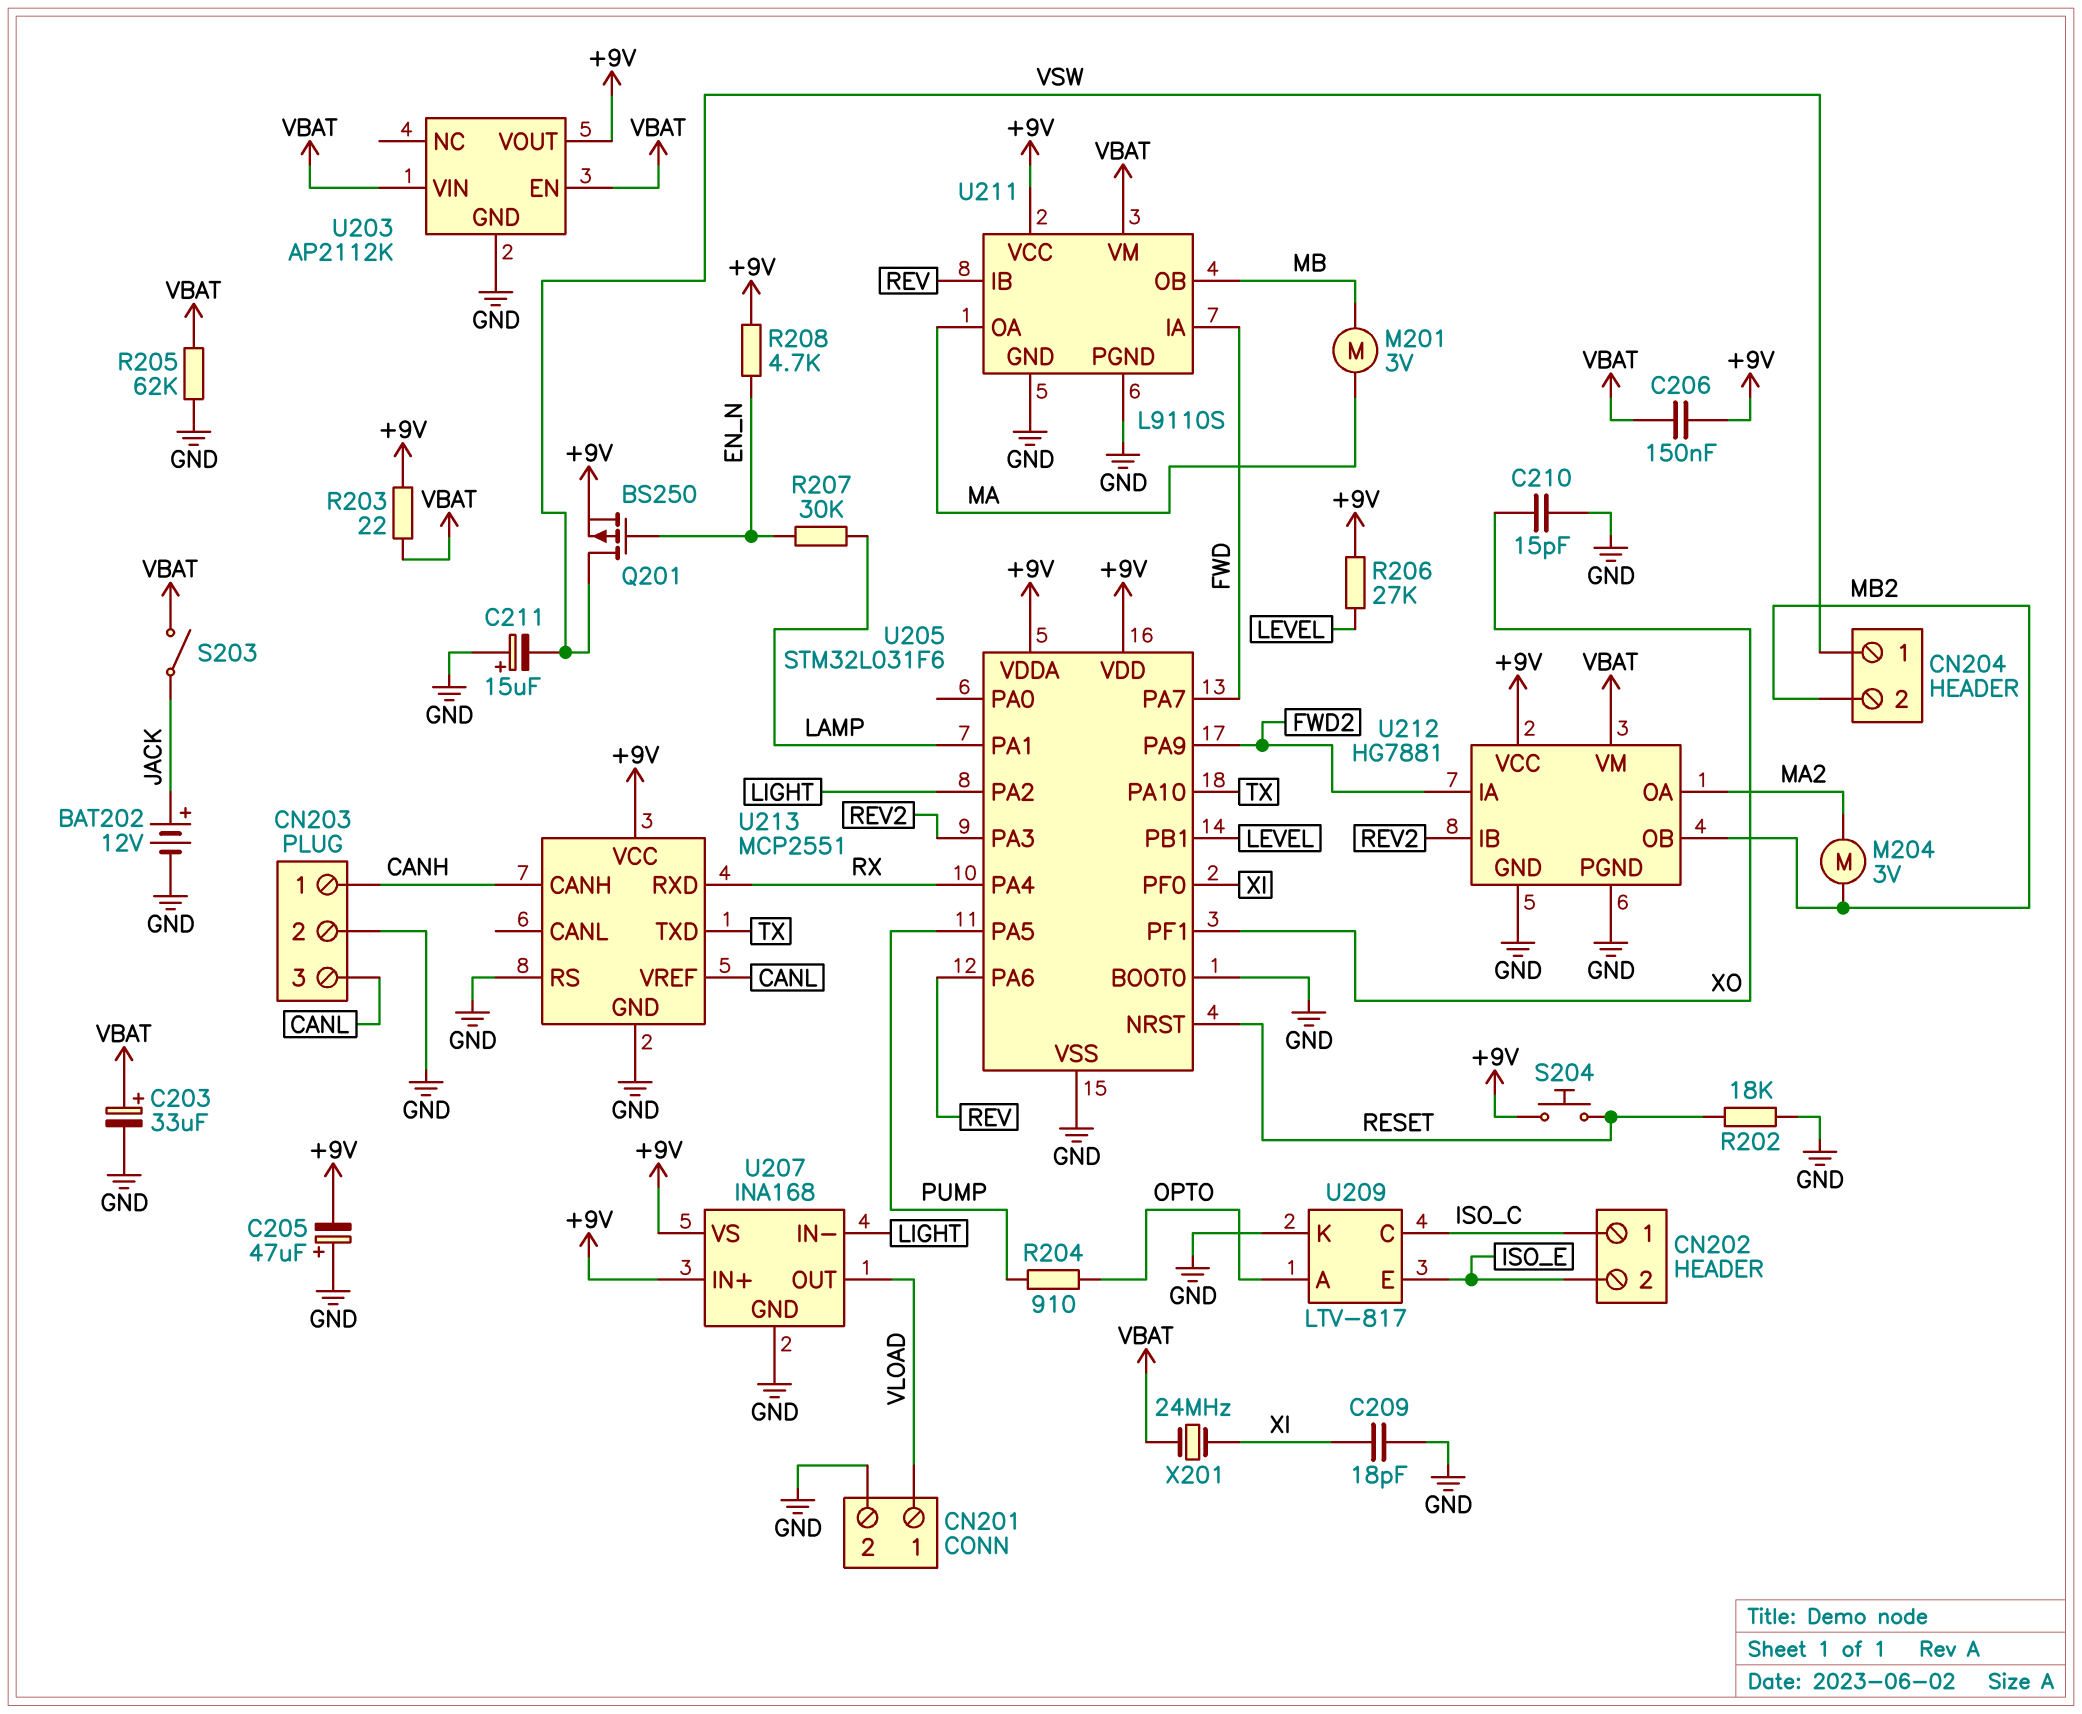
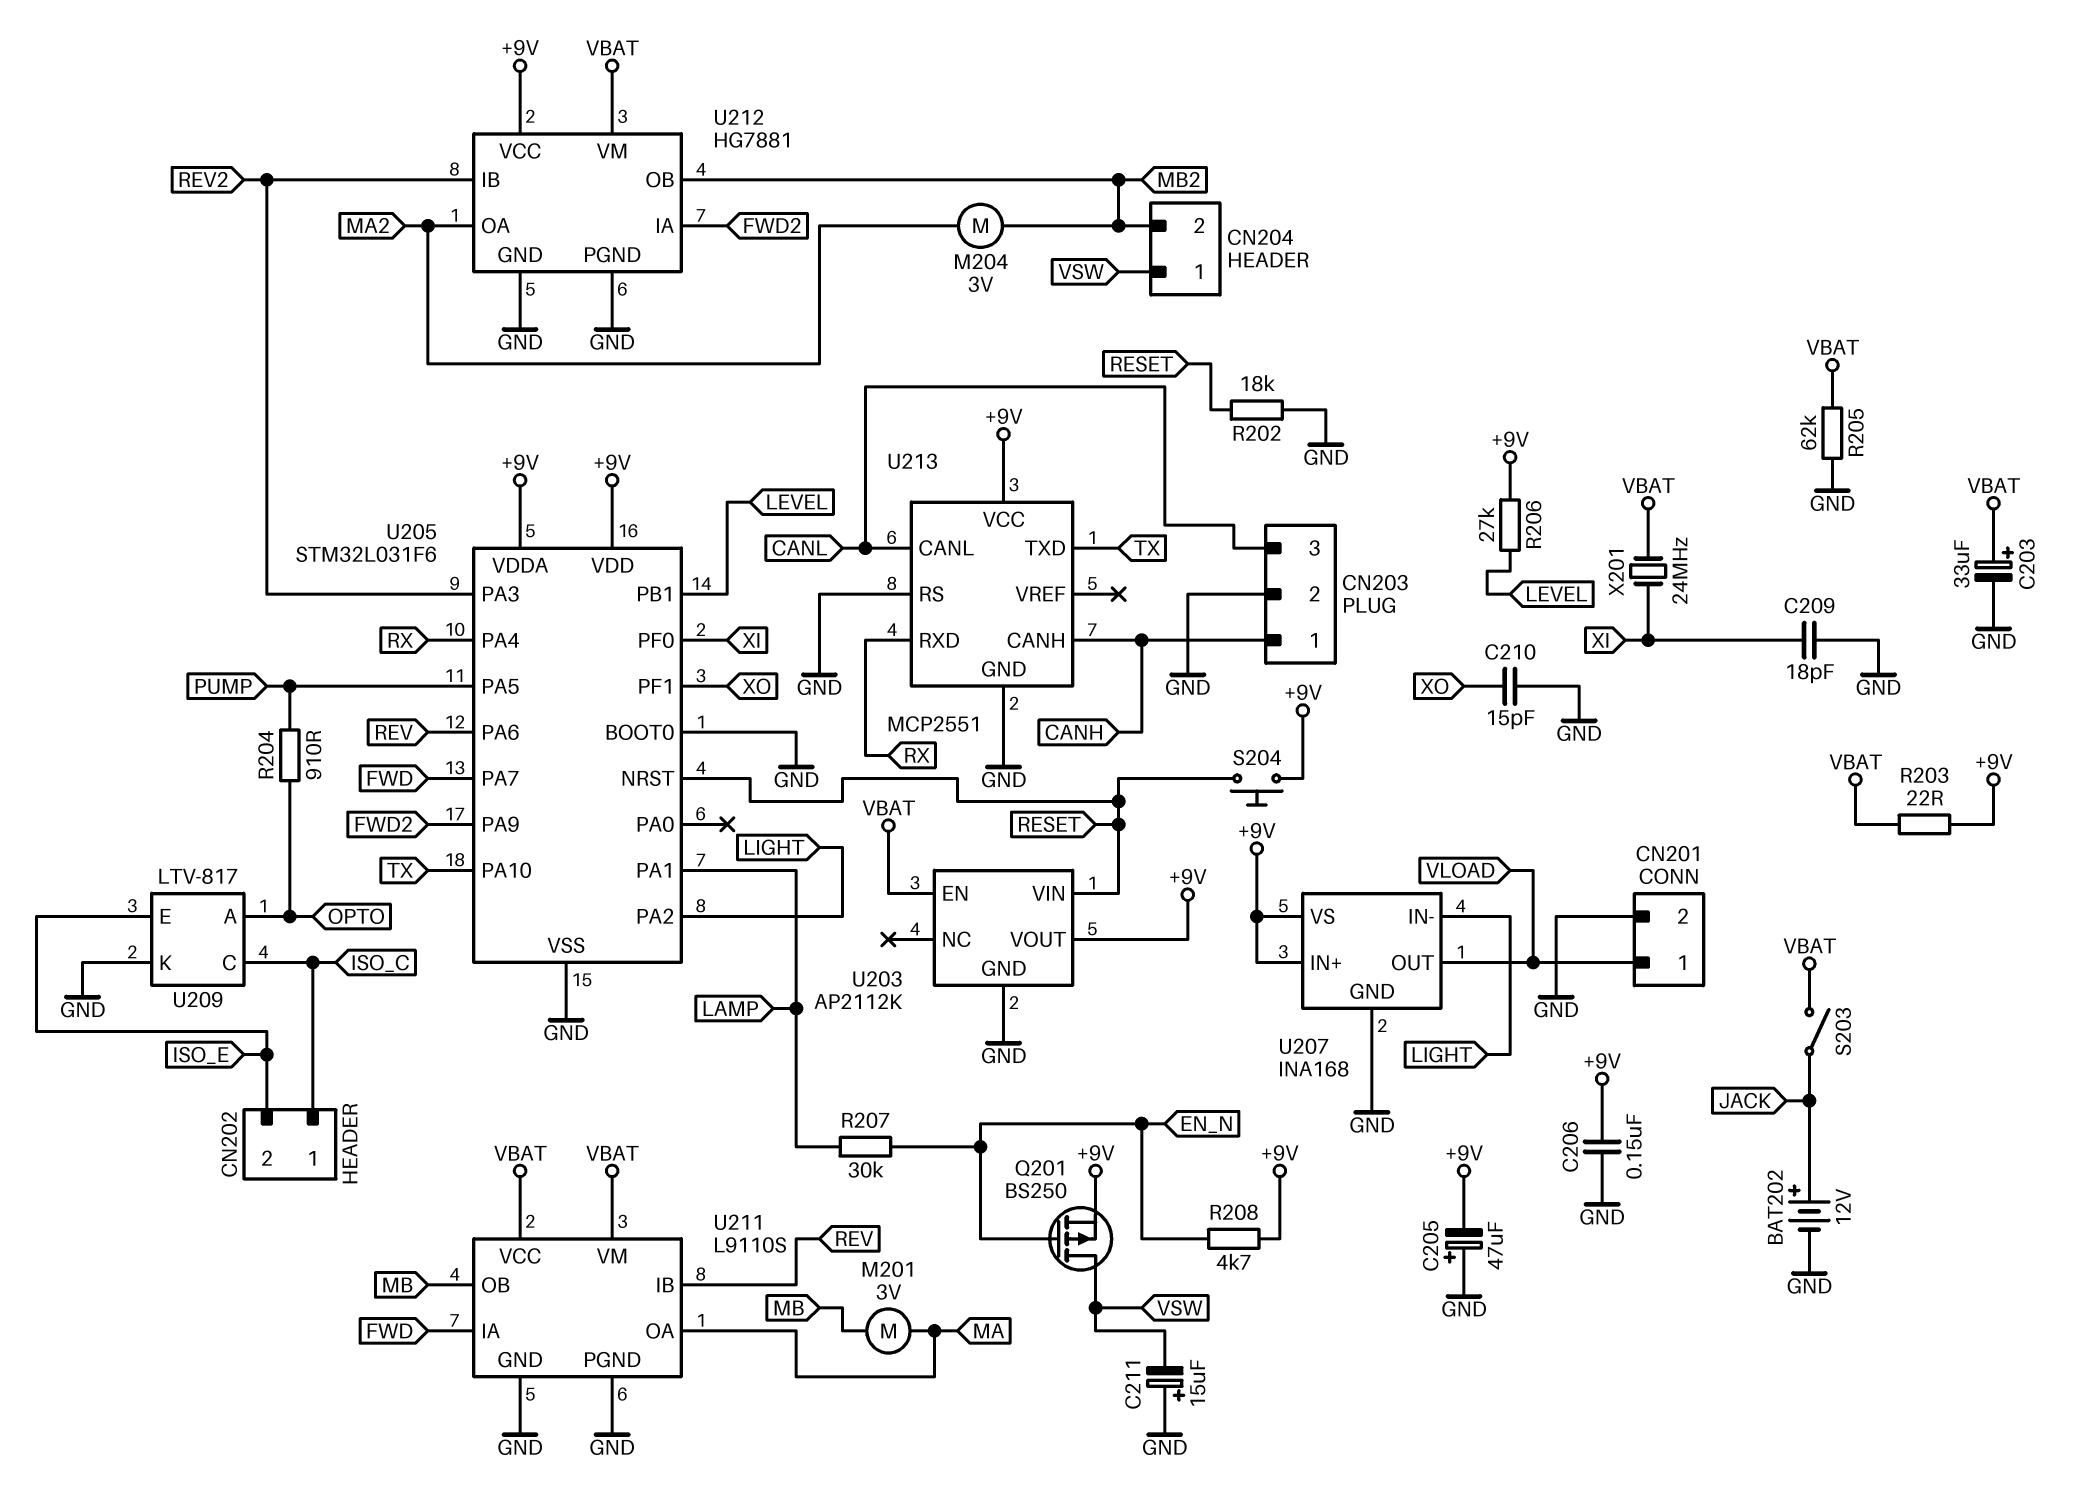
C206: 150nF (+9V, VBAT) -> 150nF (+9V, GND)
U203 pin VIN: VBAT -> RESET
U211 pin VCC: +9V -> VBAT
U213 pin CANL: none -> CANL
U213 pin VREF: CANL -> none

